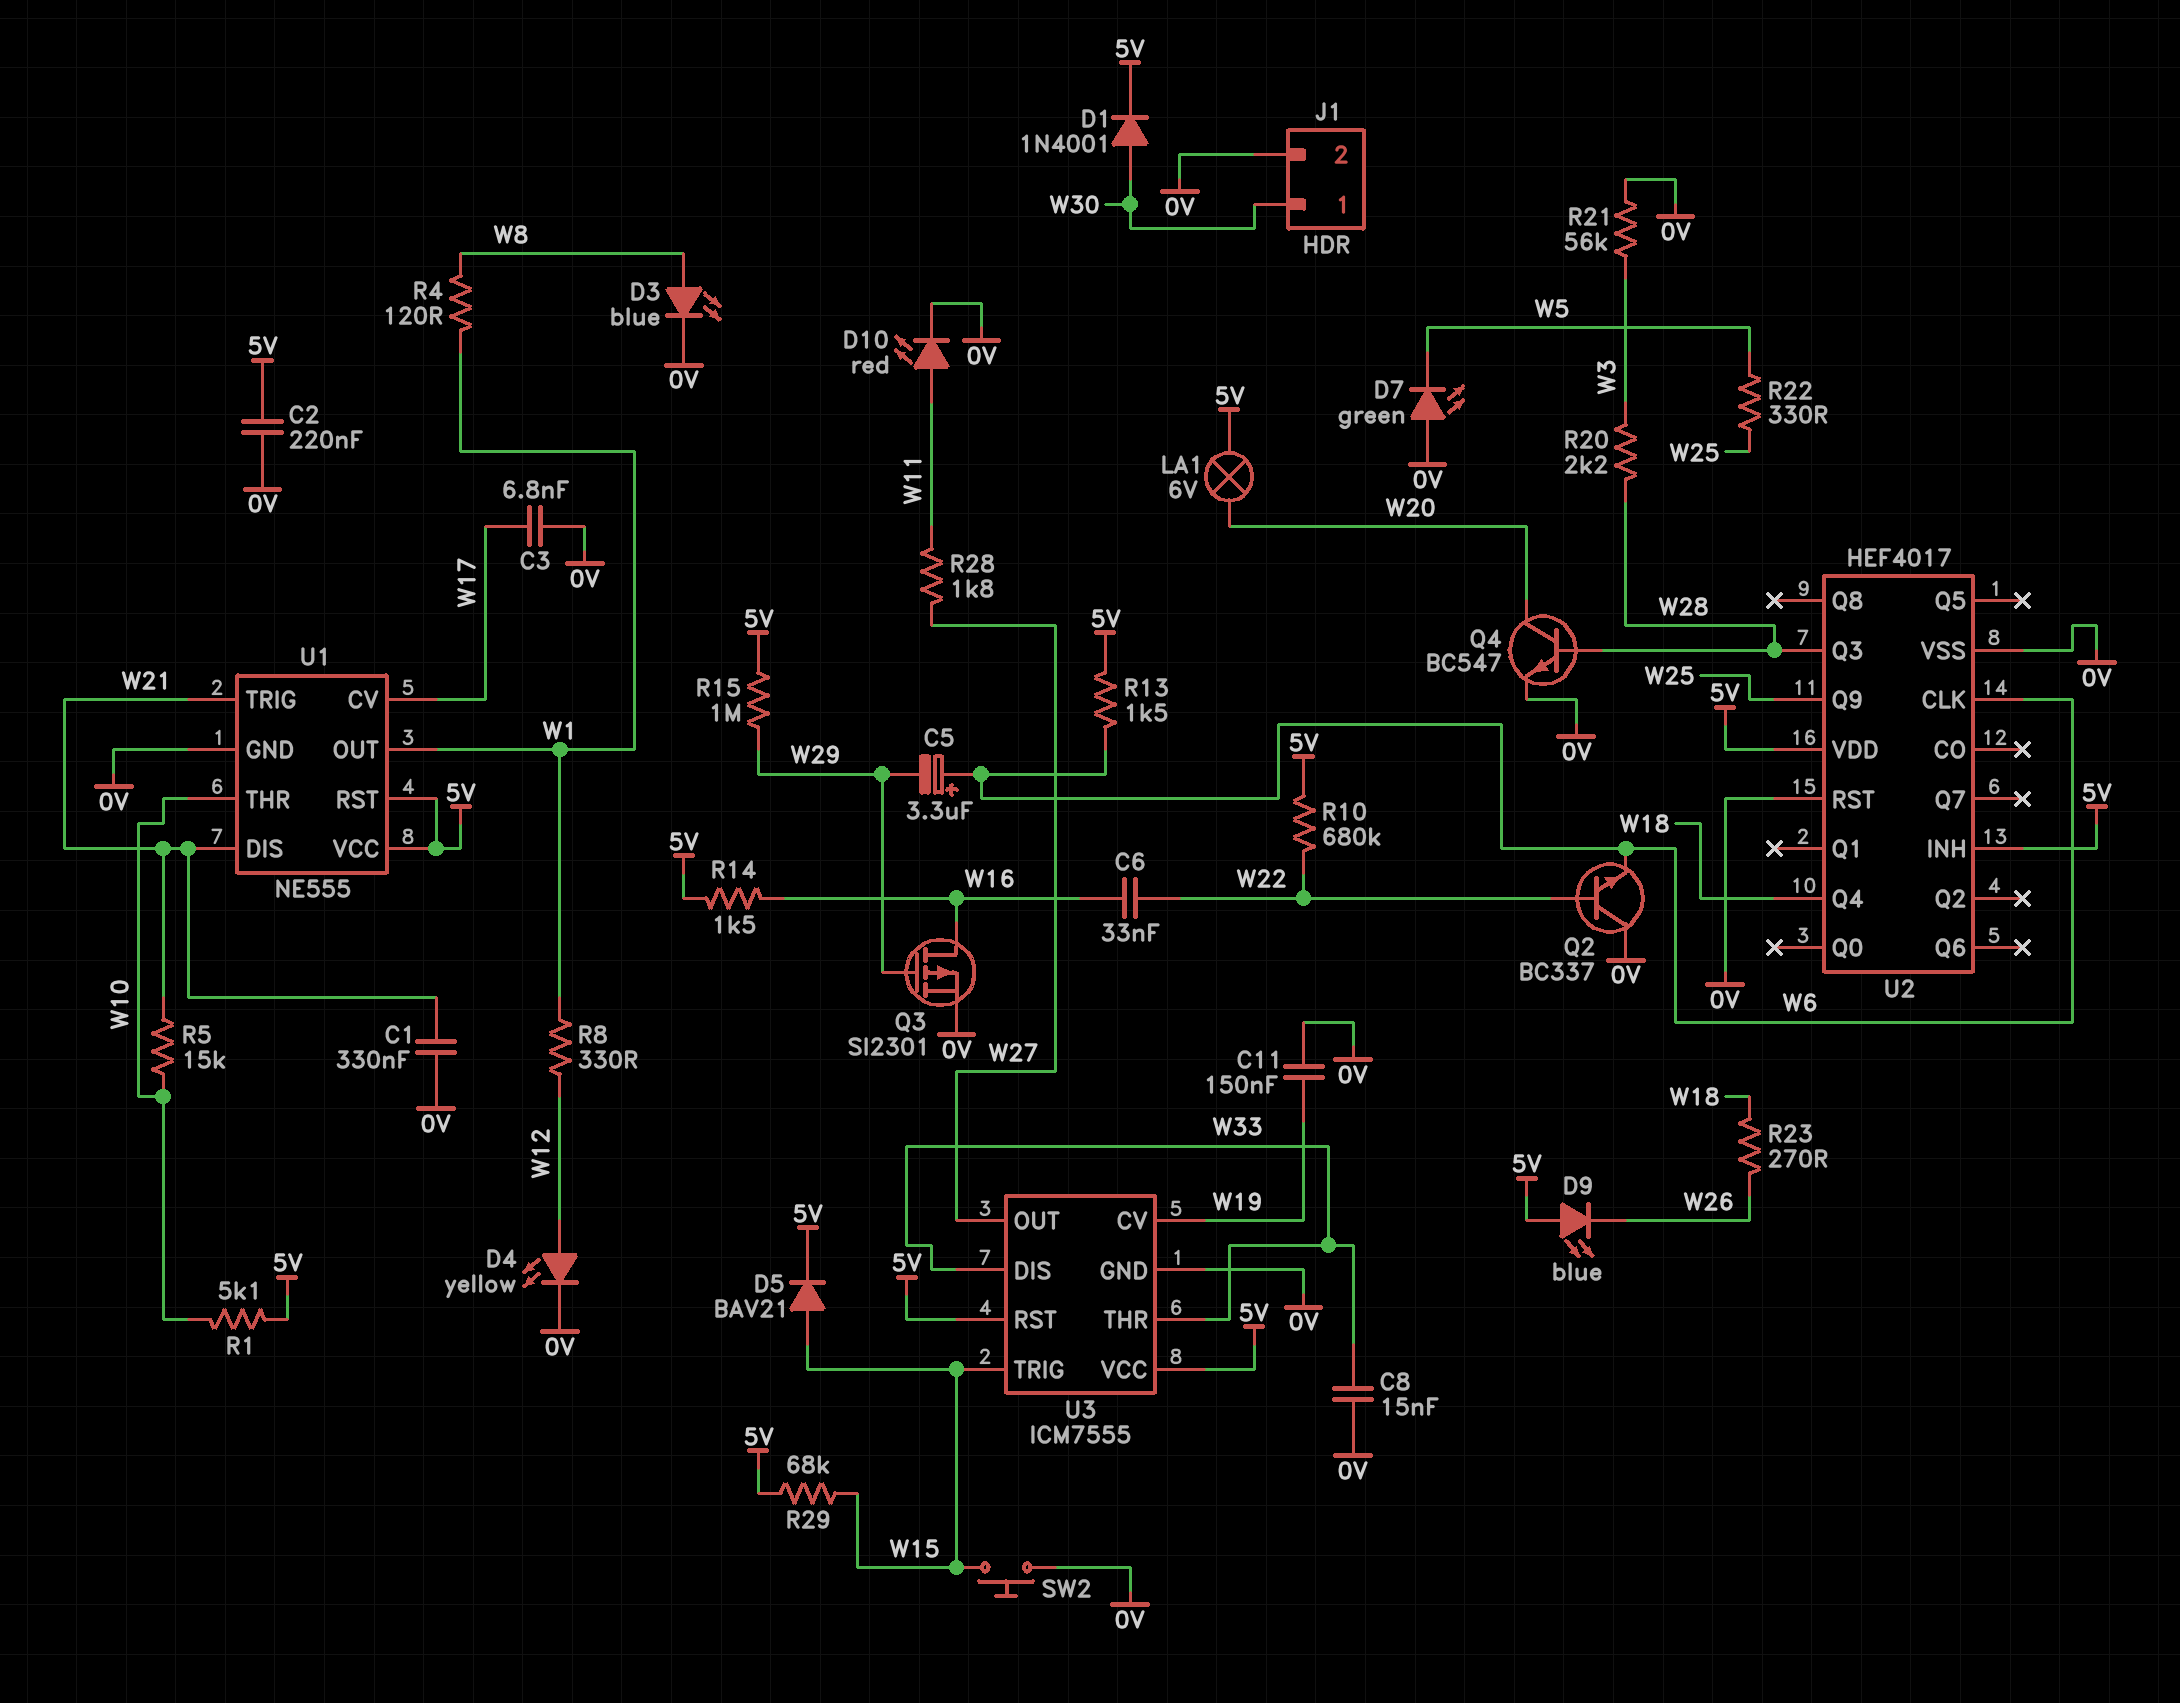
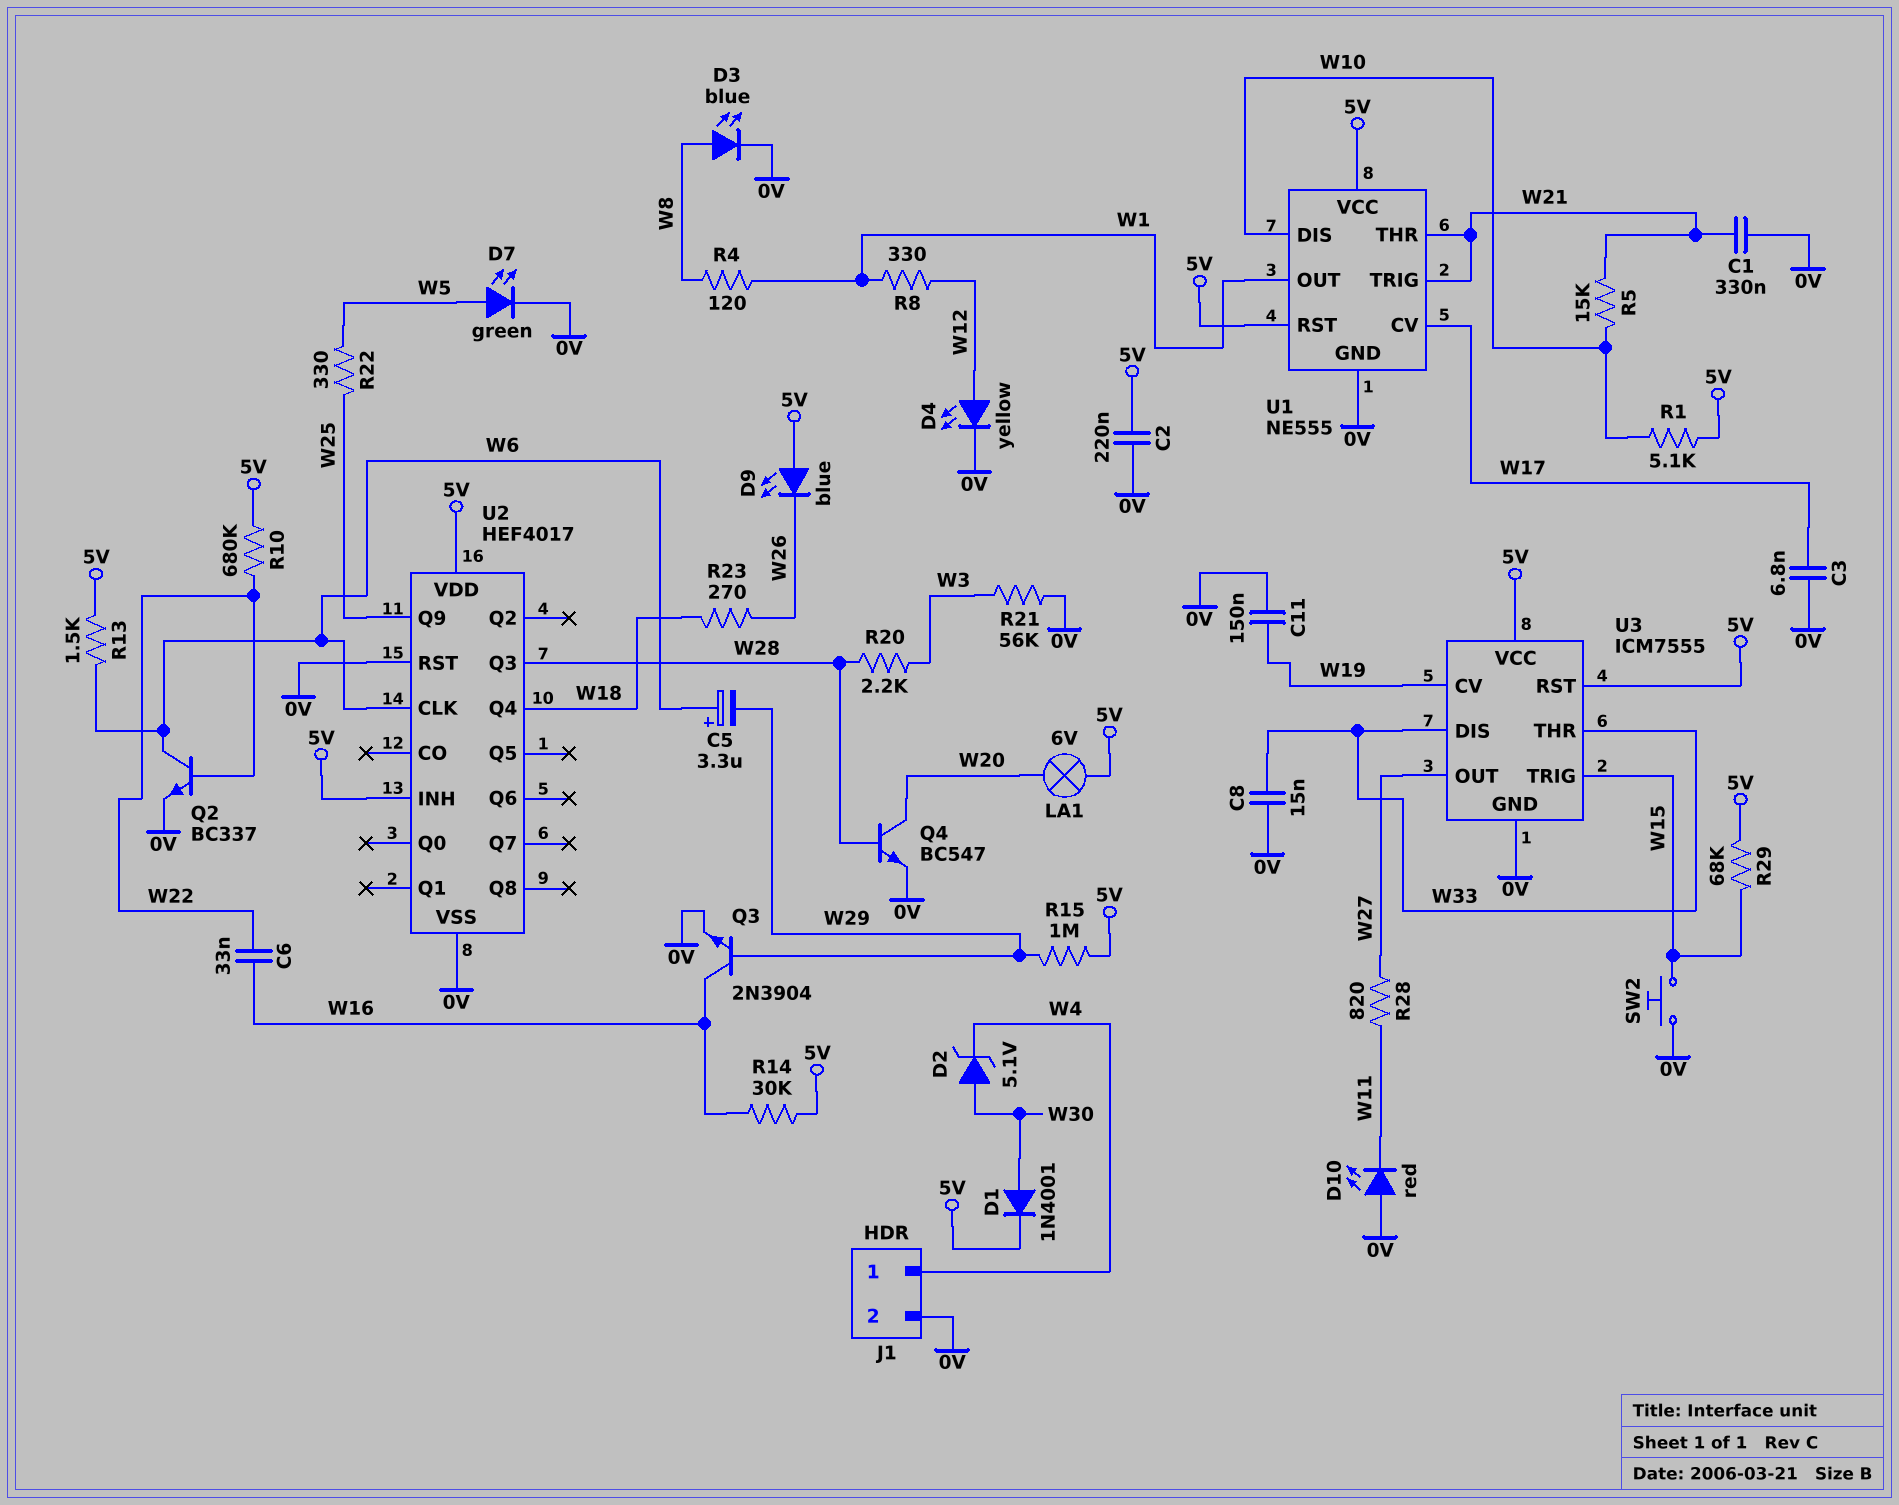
D2: none -> zener 5.1V (A W30, K W4)
D5: diode BAV21 (A W15, K 5V) -> none
D7: LED green (A 0V, K W5) -> LED green (A W5, K 0V)
D10: LED red (A W11, K 0V) -> LED red (A 0V, K W11)
J1 pin 1: W30 -> W4
Q2: NPN BC337 (B W22, C 0V, E W6) -> NPN BC337 (B W22, C W6, E 0V)
Q3: PMOS SI2301 (G W29, D W16, S 0V) -> NPN 2N3904 (B W29, C W16, E 0V)
R14: 1.5k (5V, W16) -> 30k (5V, W16)
R28: 1.8k (W11, W27) -> 820 (W11, W27)
U1 pin DIS: W21 -> W10
U1 pin THR: W10 -> W21

